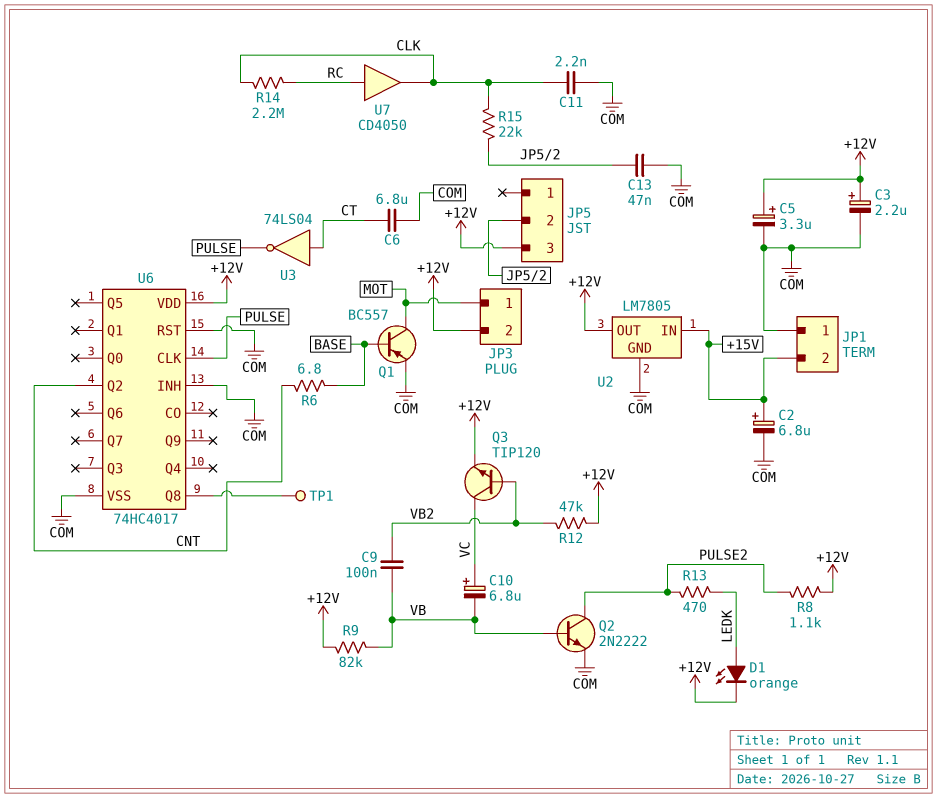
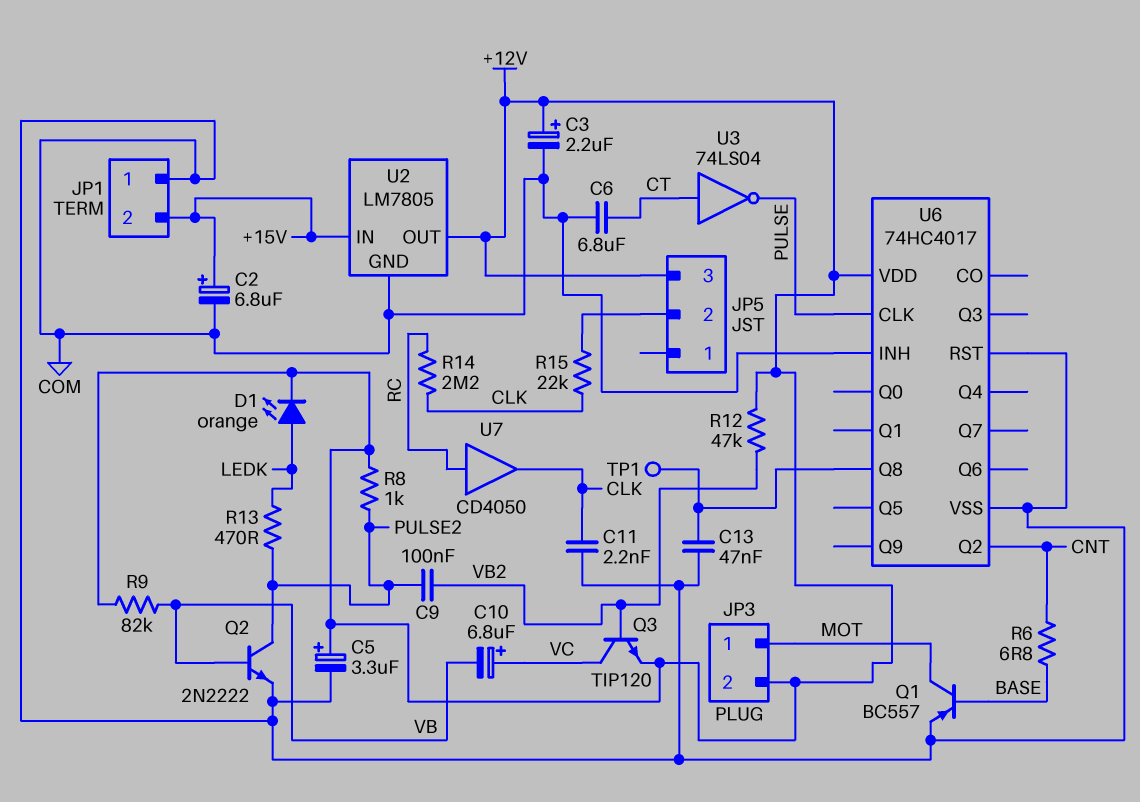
C9: 100nF (VB, VB2) -> 100nF (PULSE2, VB2)
C13: 47nF (COM, JP5/2) -> 47nF (COM, U6/Q8)
R8: 1.1k (+12V, PULSE2) -> 1k (+12V, PULSE2)

